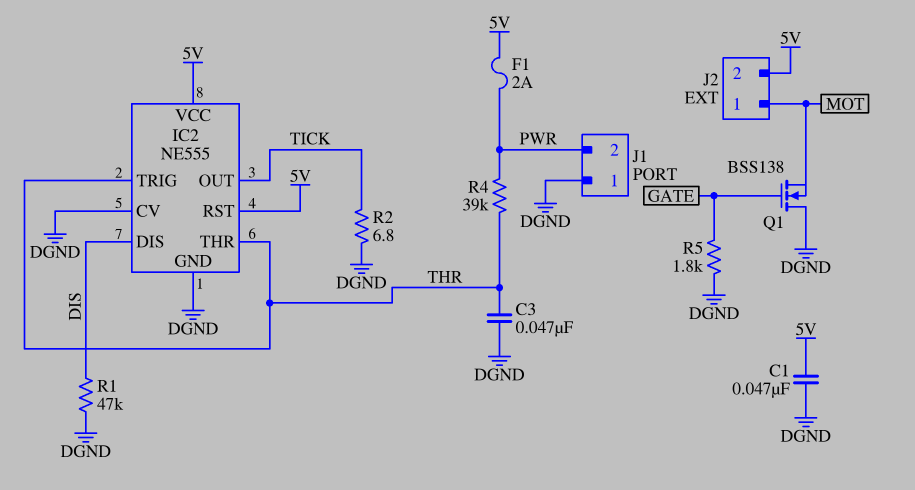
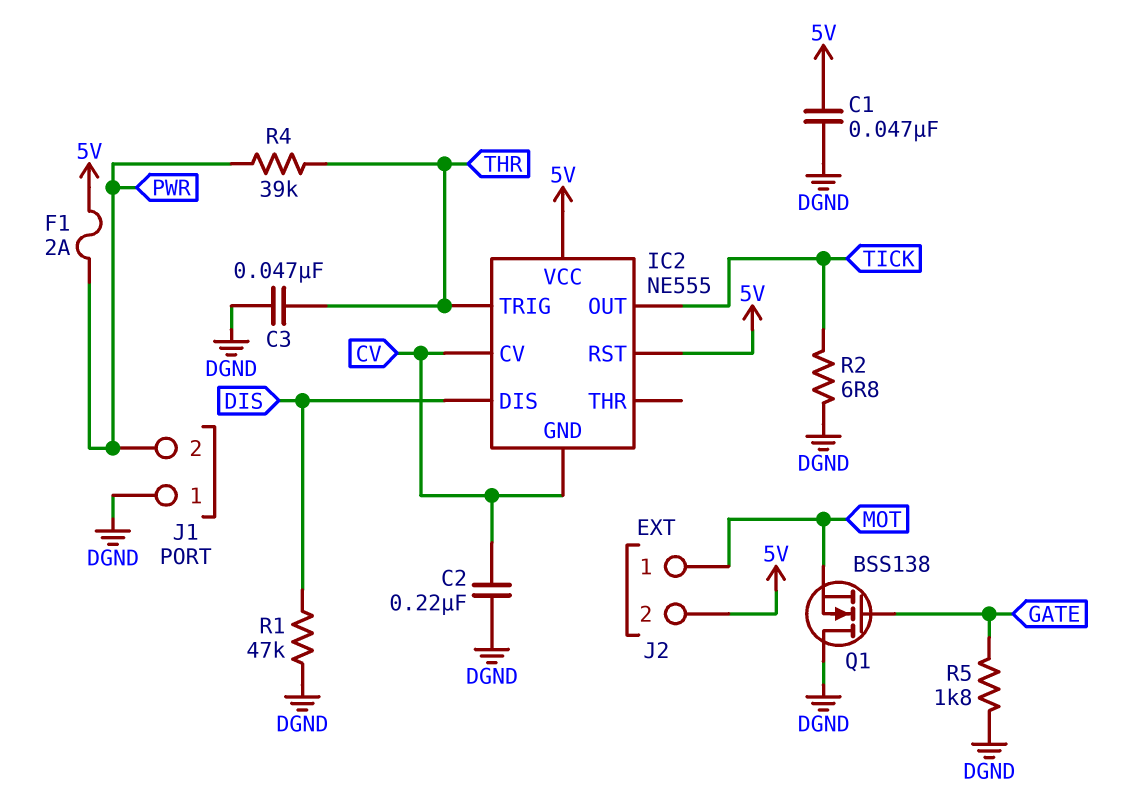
C2: none -> 220nF (CV, DGND)
IC2 pin CV: DGND -> CV
IC2 pin GND: DGND -> CV
IC2 pin THR: THR -> none

